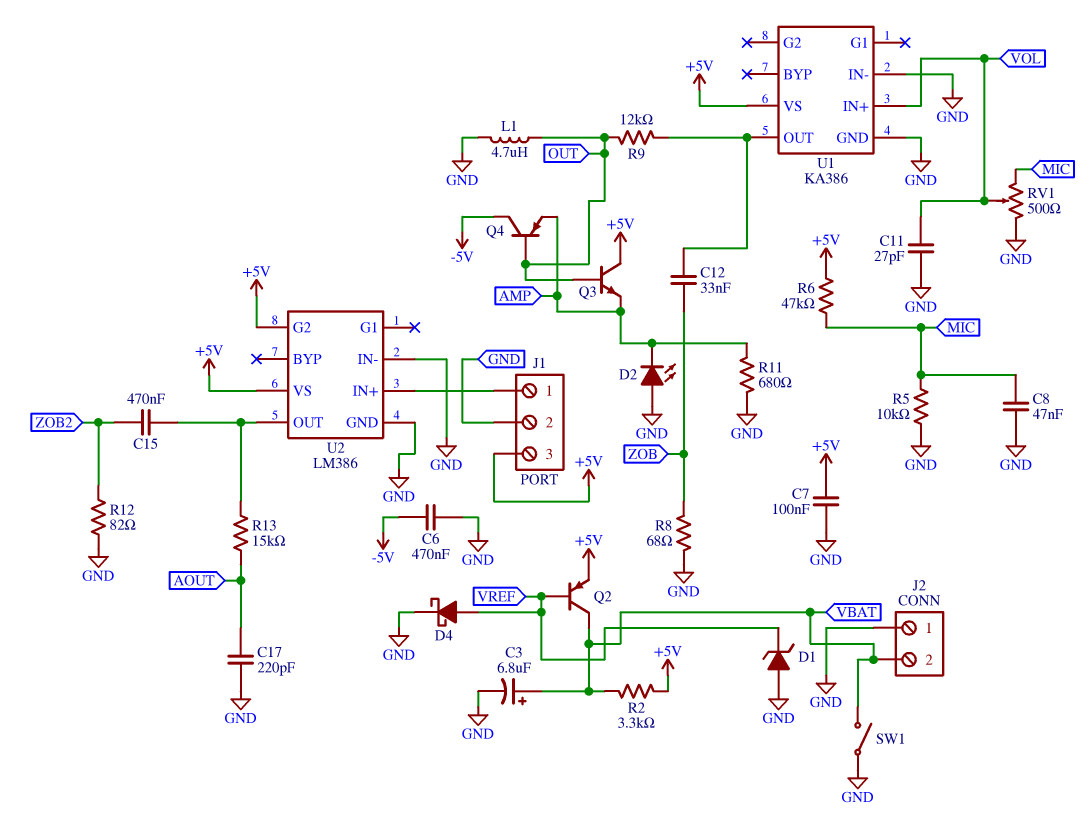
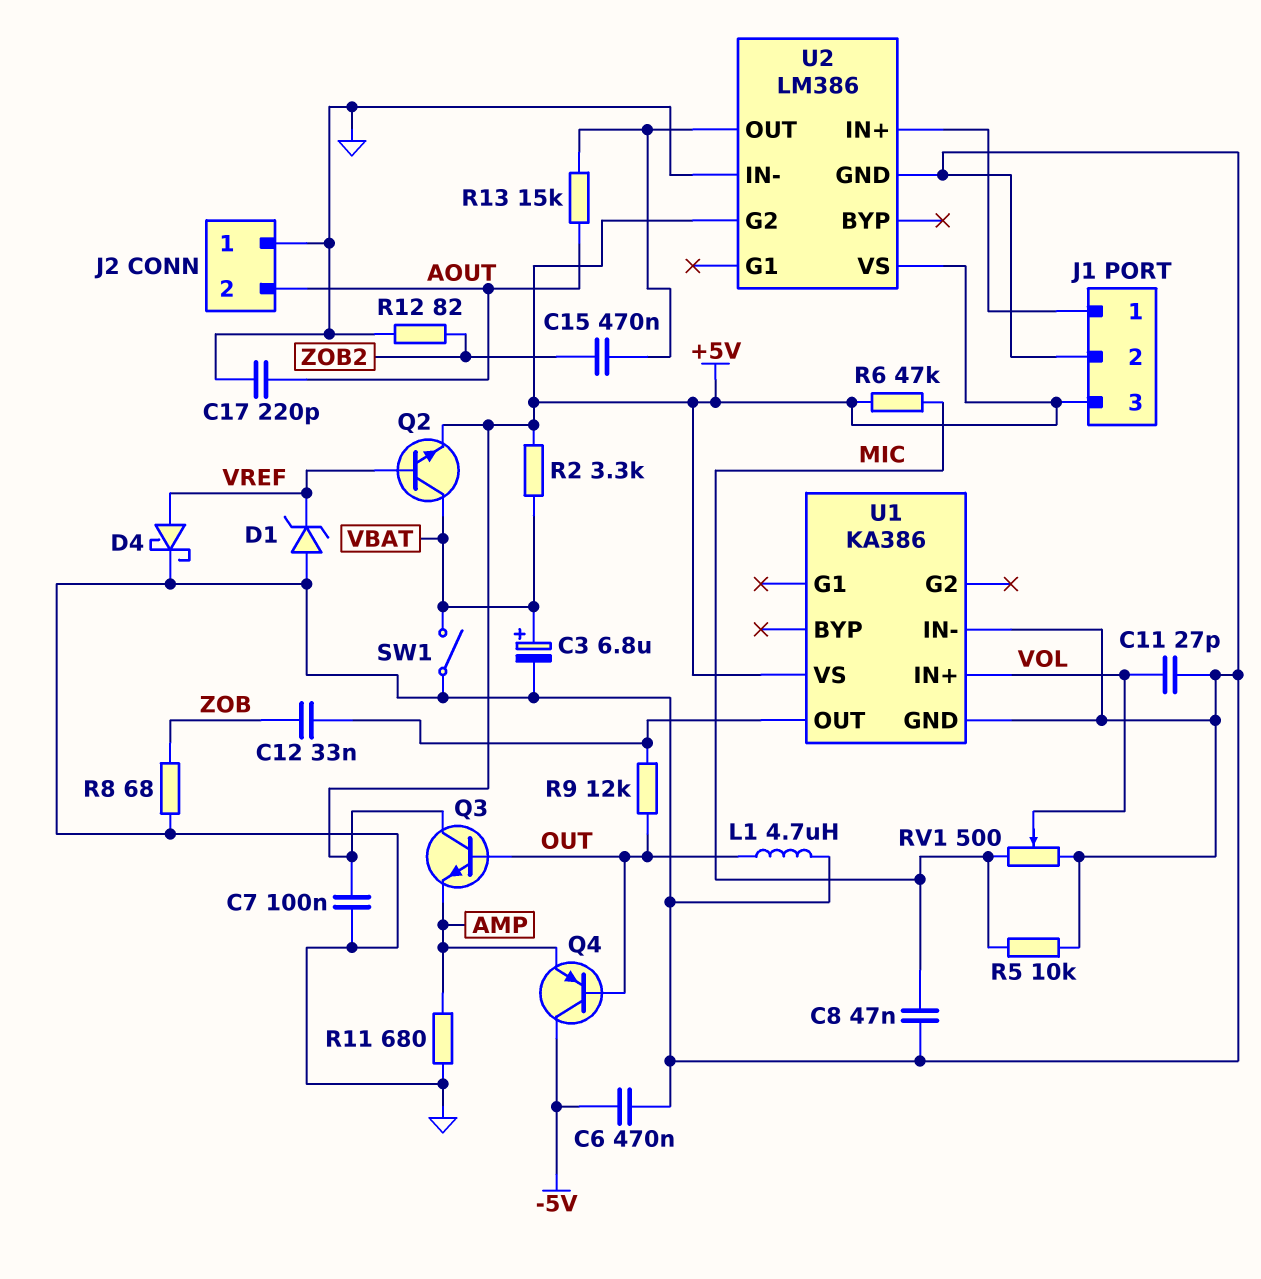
D2: LED (A GND, K AMP) -> none
J2 pin 2: VBAT -> AOUT
Q2: PNP (B VREF, C VBAT, E +5V) -> NPN (B VREF, C VBAT, E +5V)

